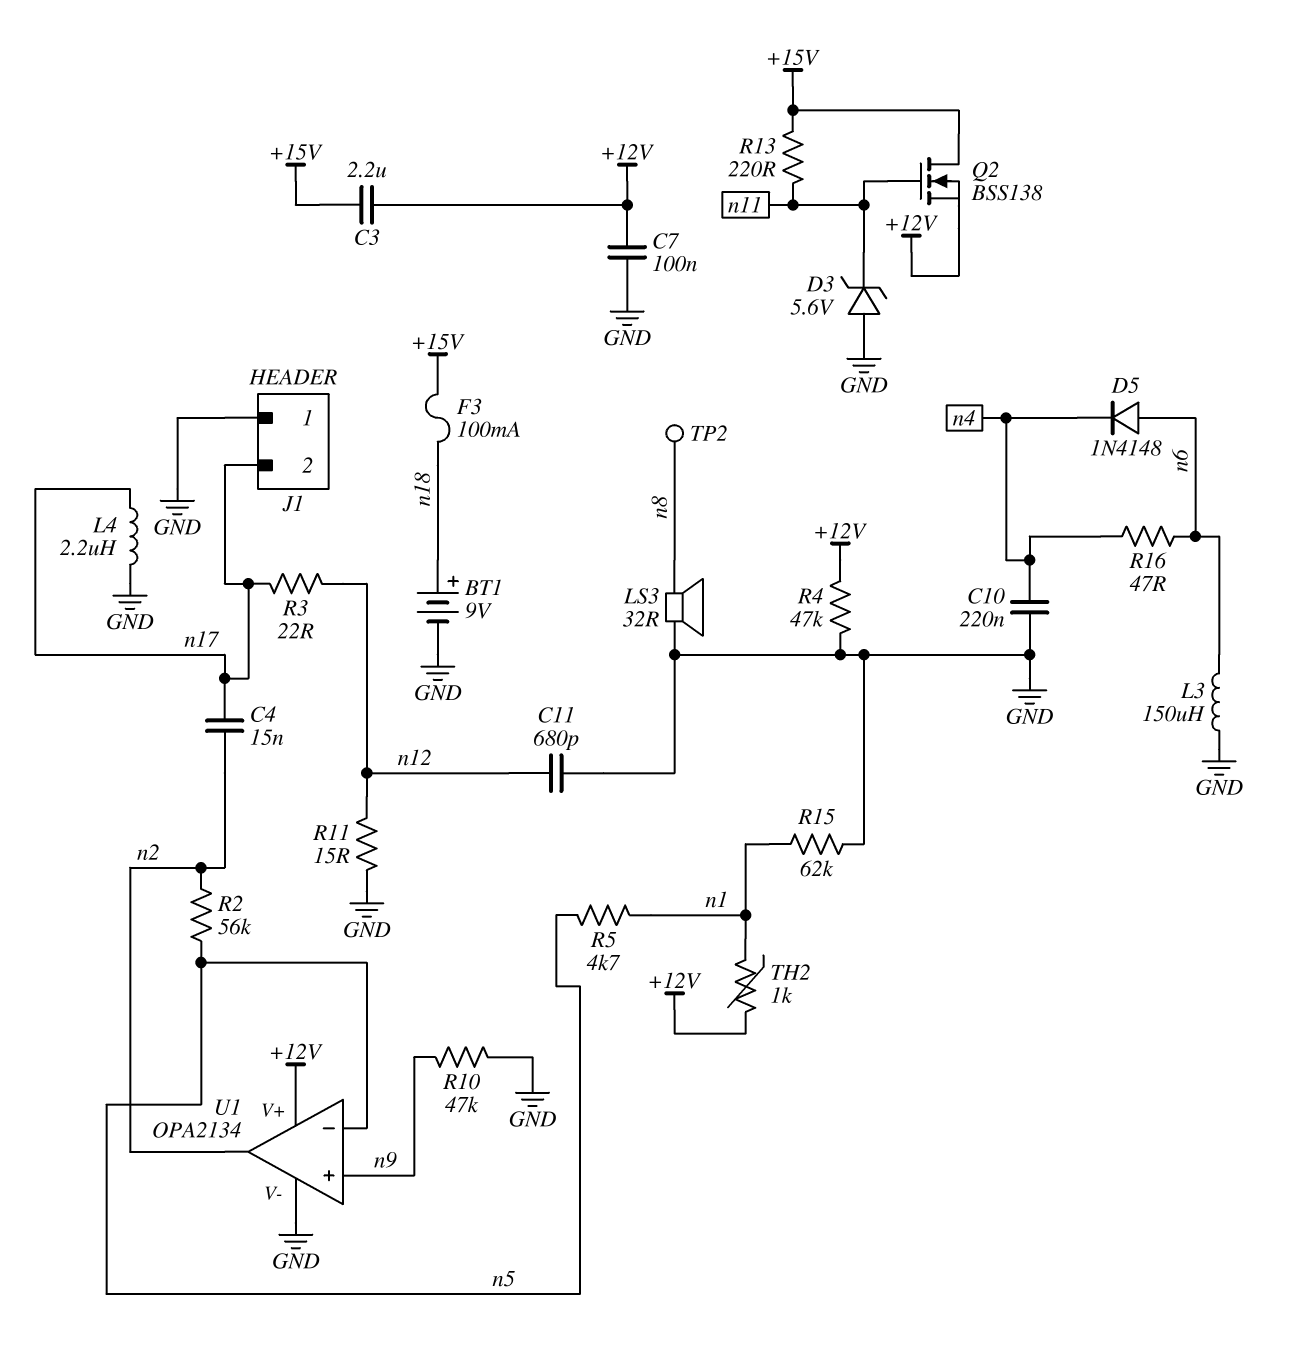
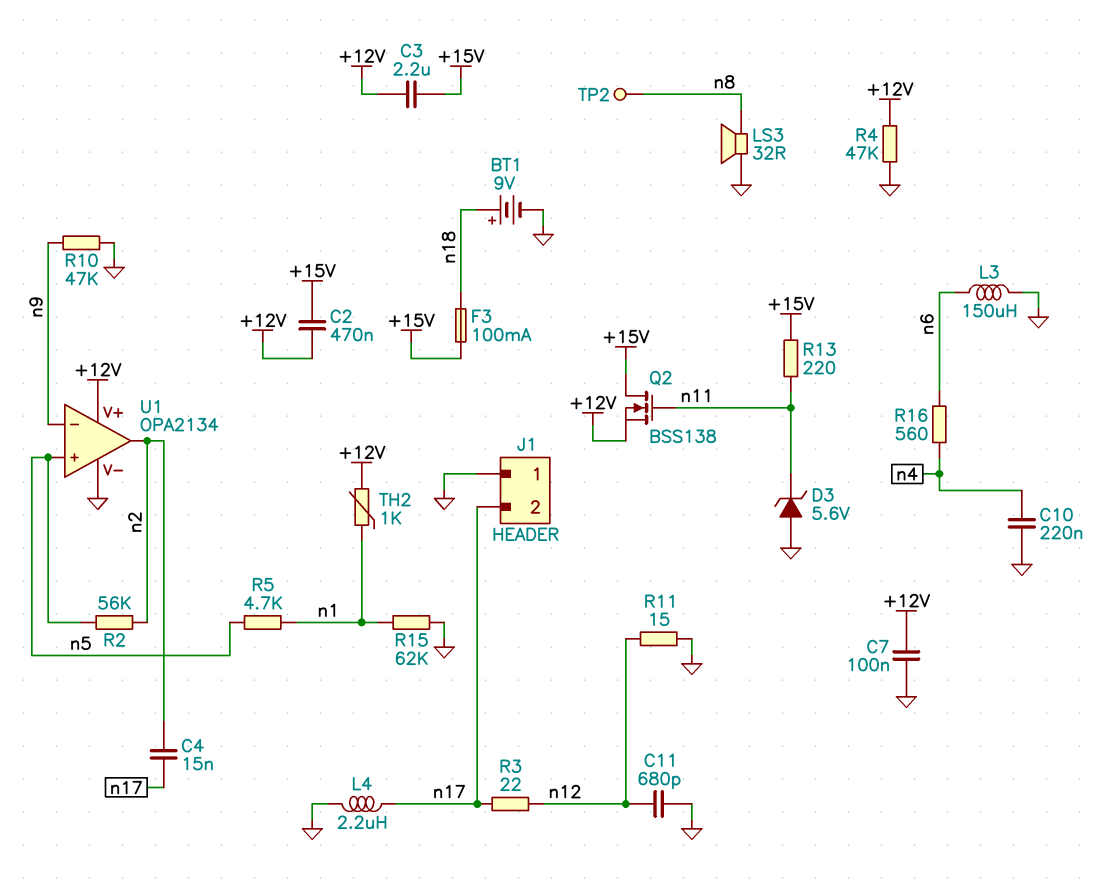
C2: none -> 470nF (+12V, +15V)
D5: diode 1N4148 (A n6, K n4) -> none
R16: 47 (n4, n6) -> 560 (n4, n6)
U1 pin in+: n9 -> n5
U1 pin in-: n5 -> n9

